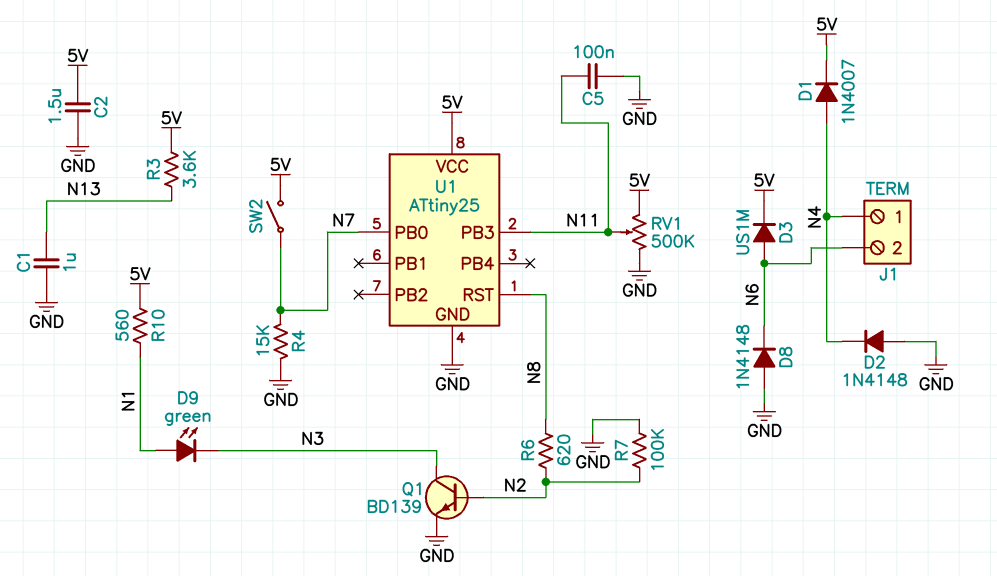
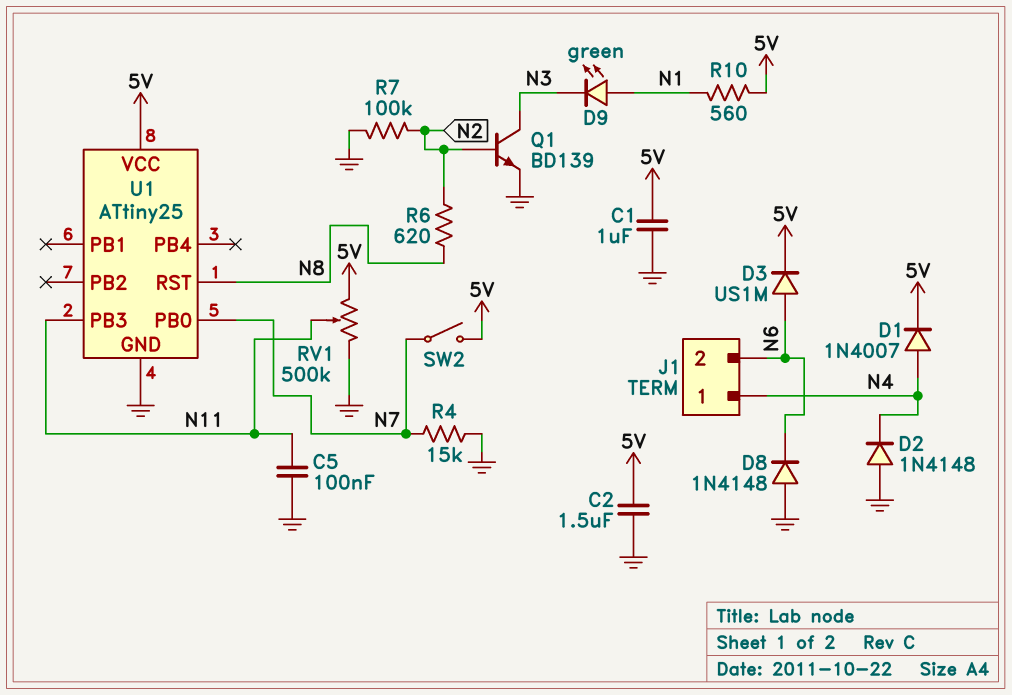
C1: 1uF (GND, N13) -> 1uF (5V, GND)
R3: 3.6k (5V, N13) -> none

